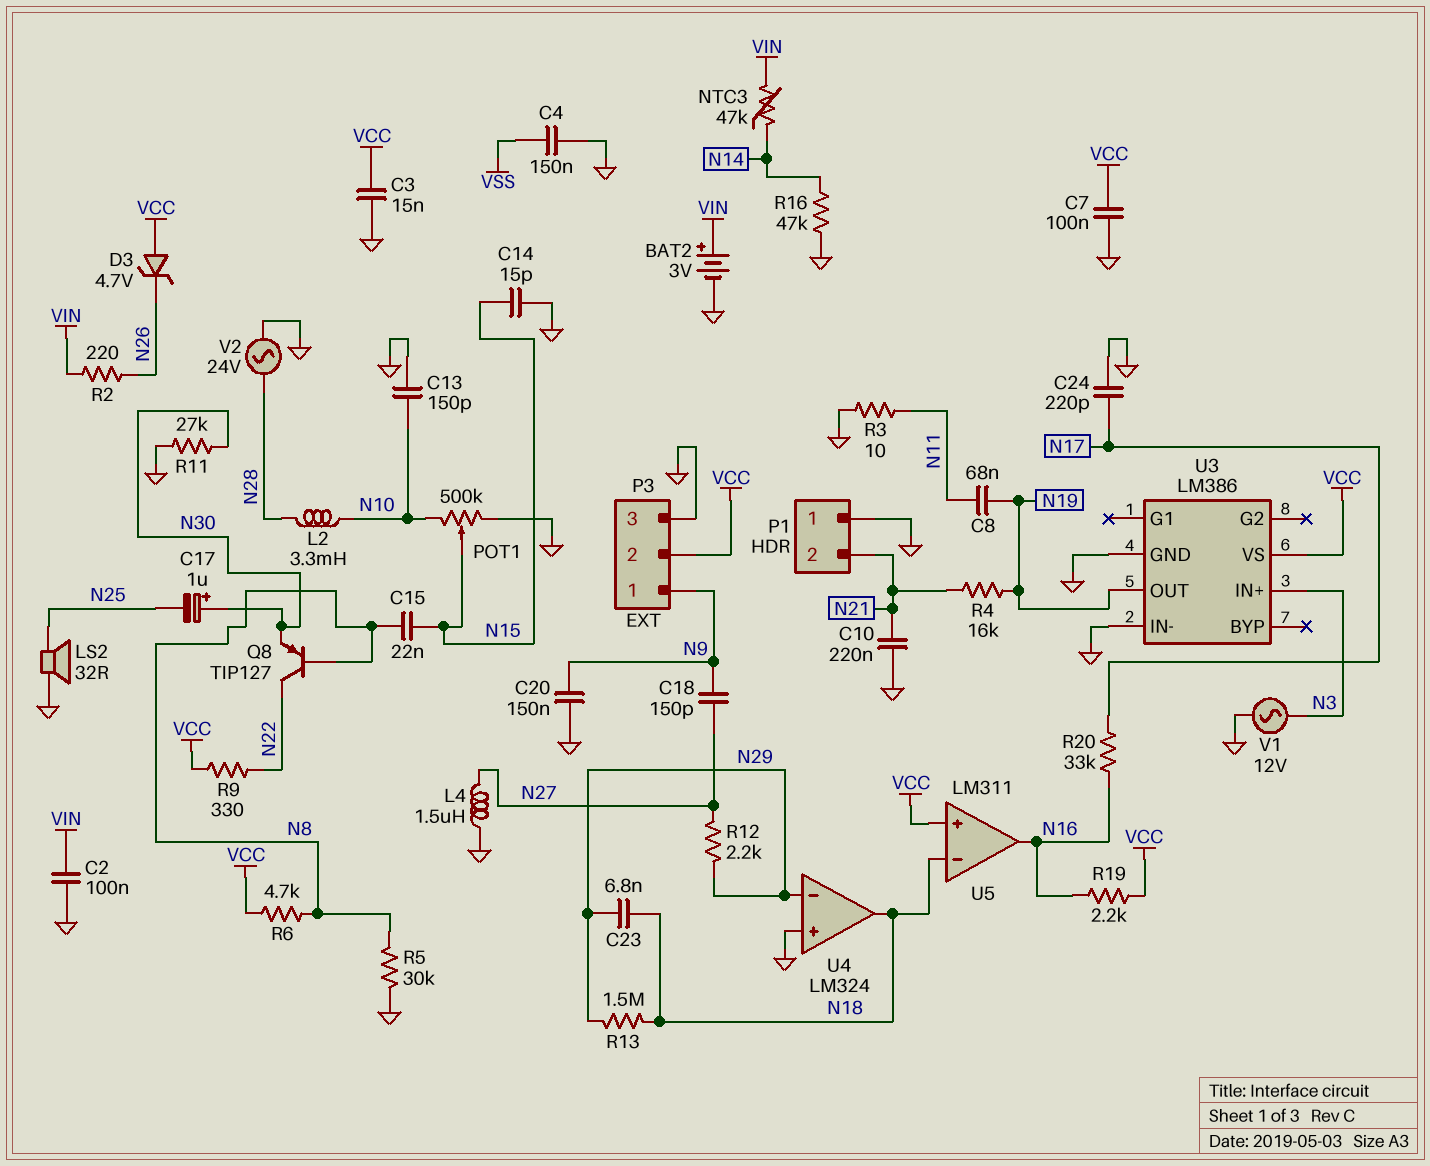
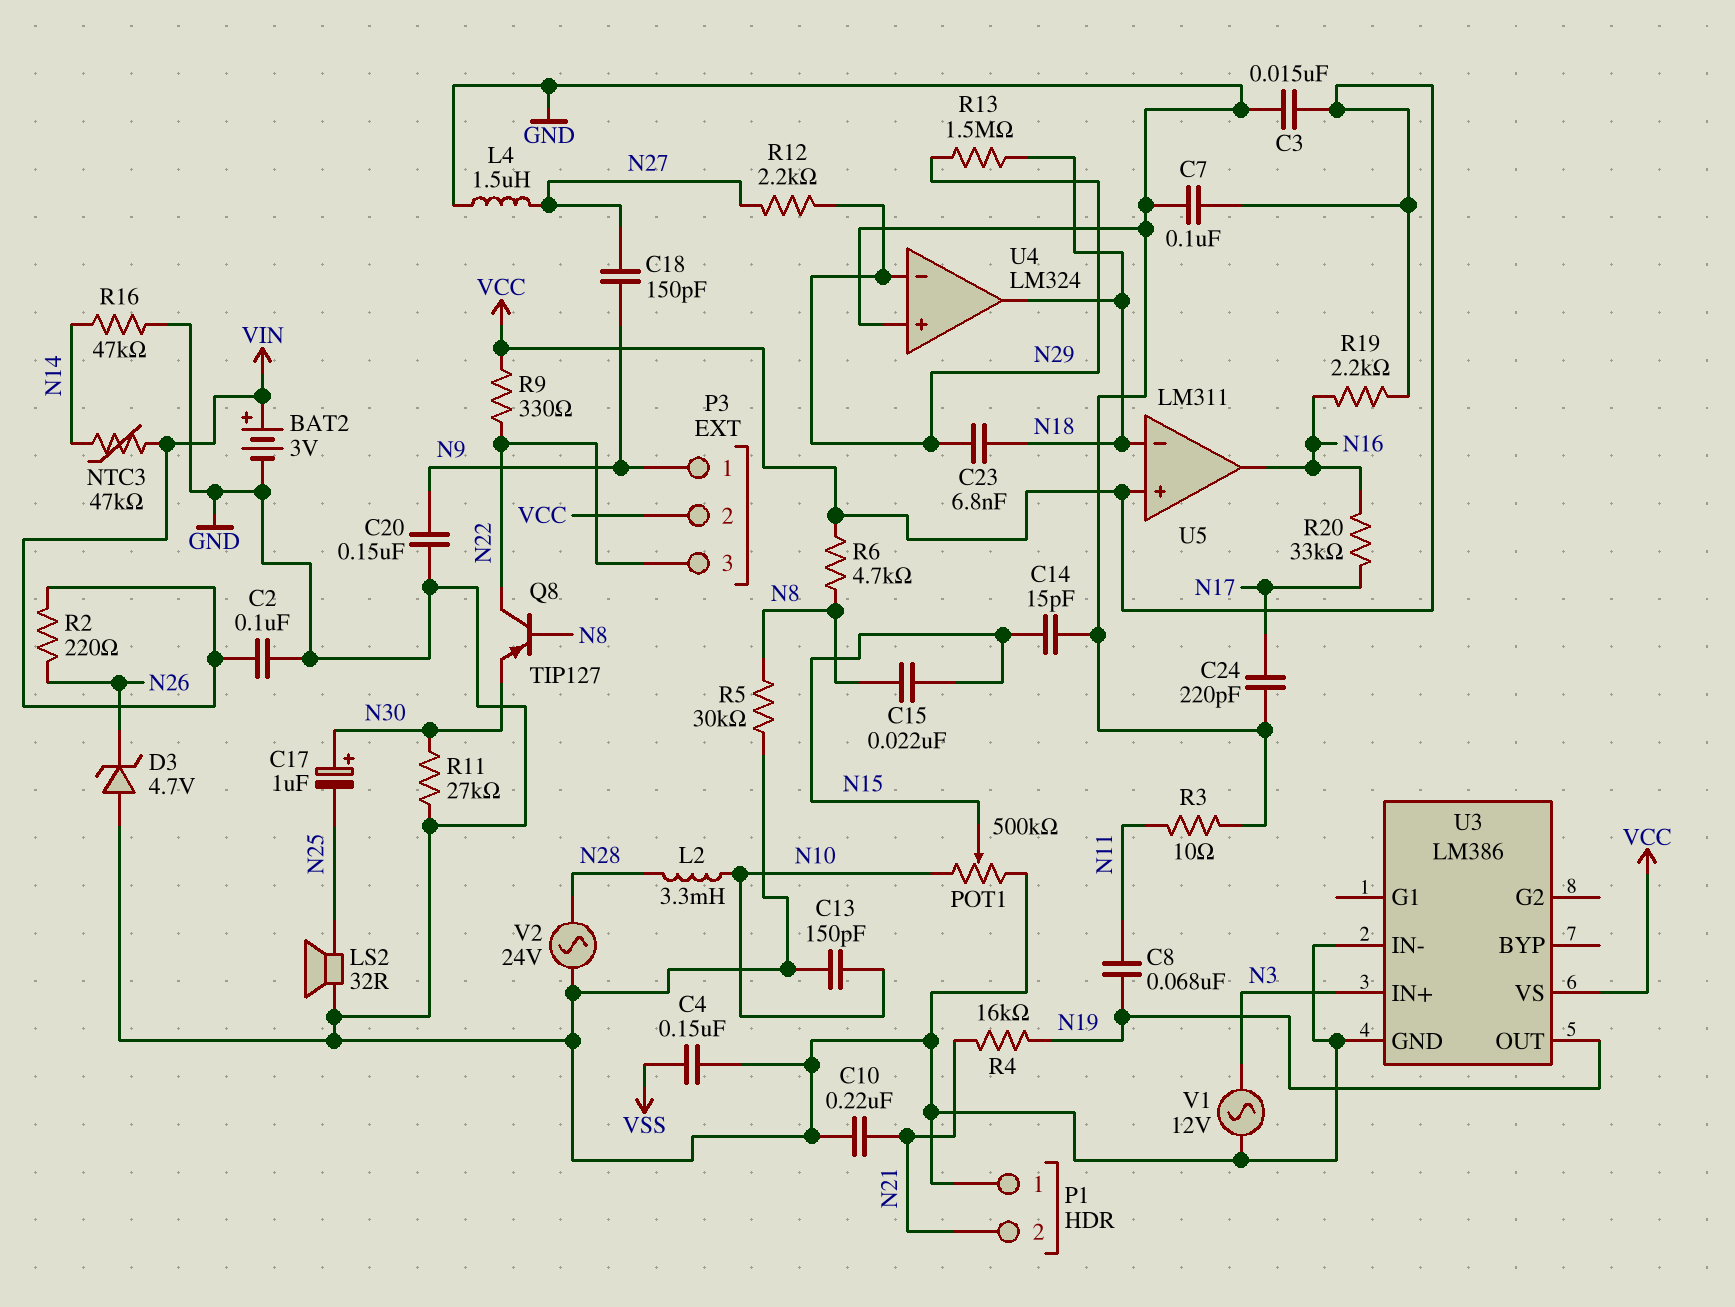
D3: zener 4.7V (A VCC, K N26) -> zener 4.7V (A GND, K N26)
P3 pin 3: GND -> N22

